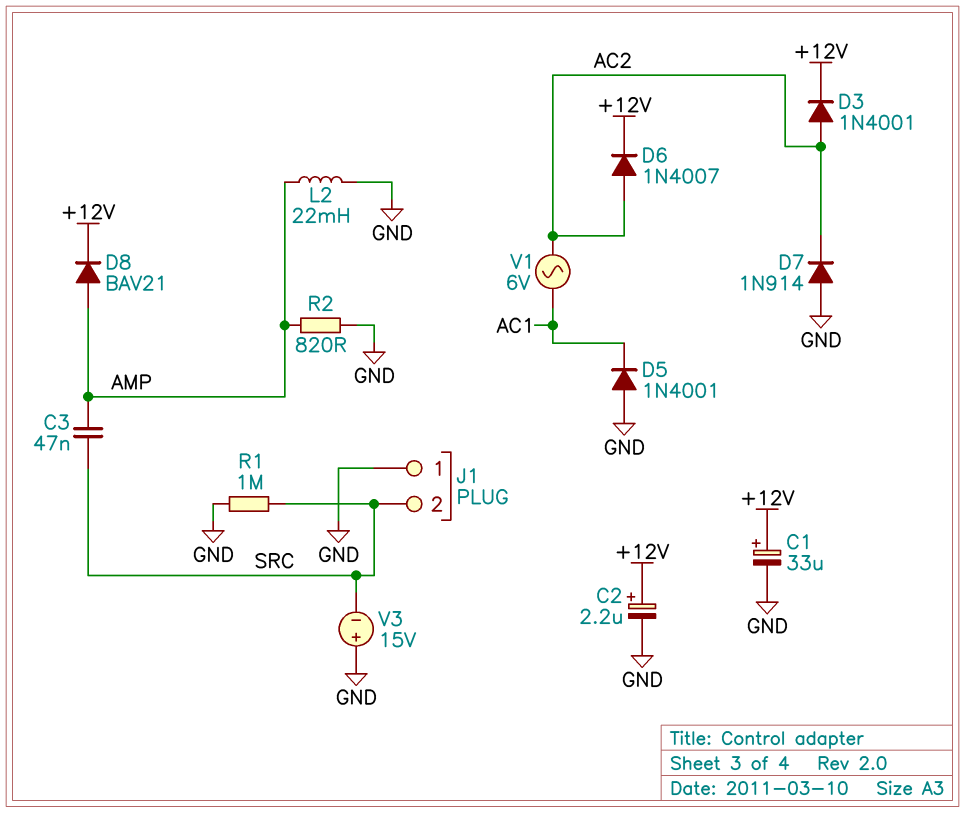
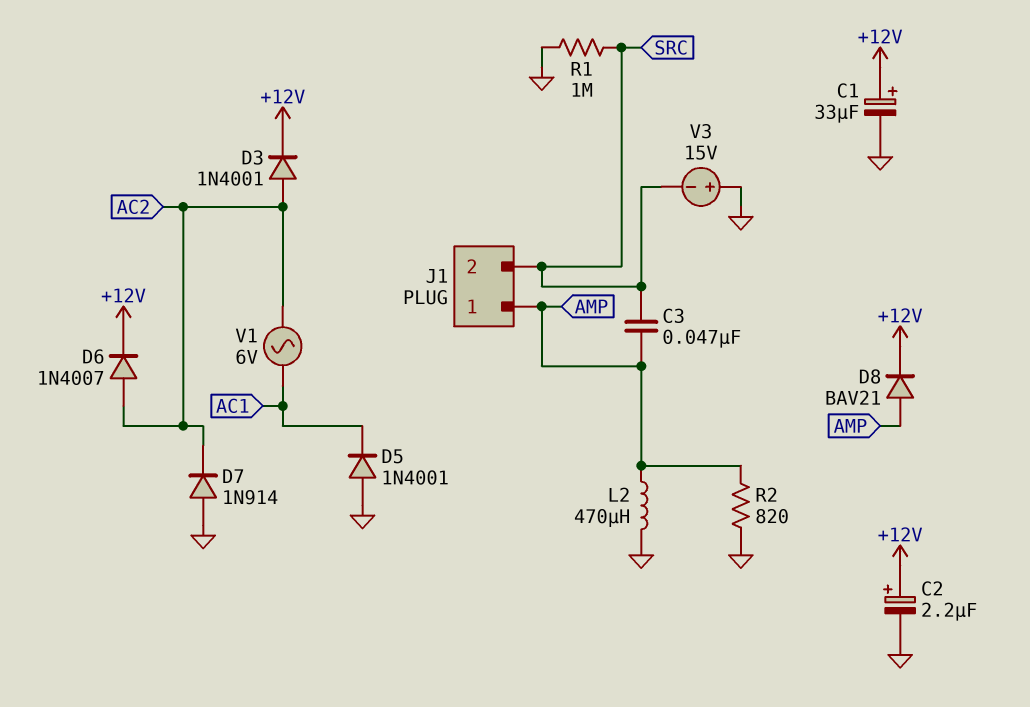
J1 pin 1: GND -> AMP
L2: 22mH (AMP, GND) -> 470uH (AMP, GND)

